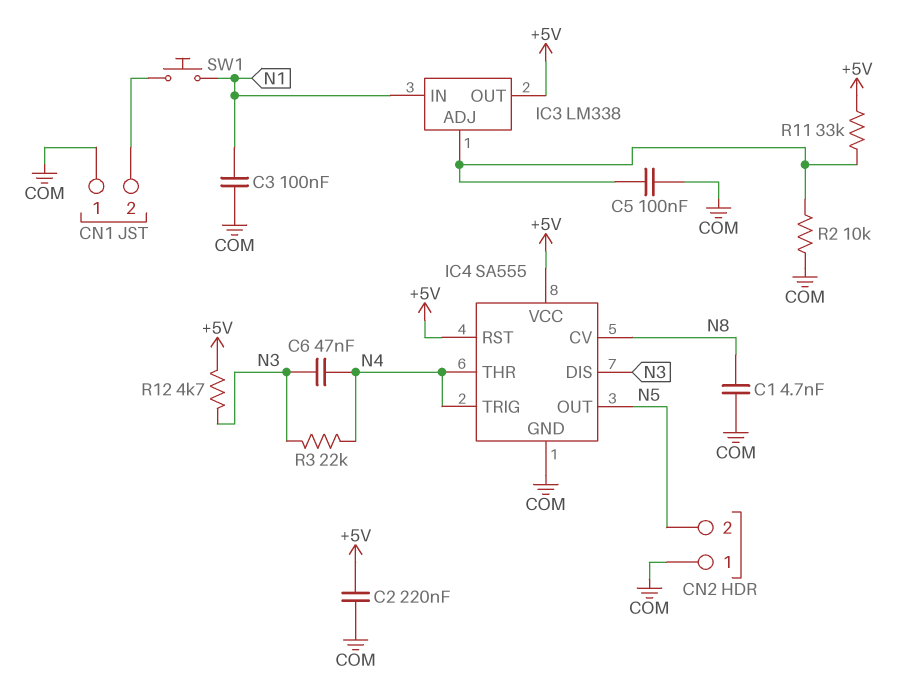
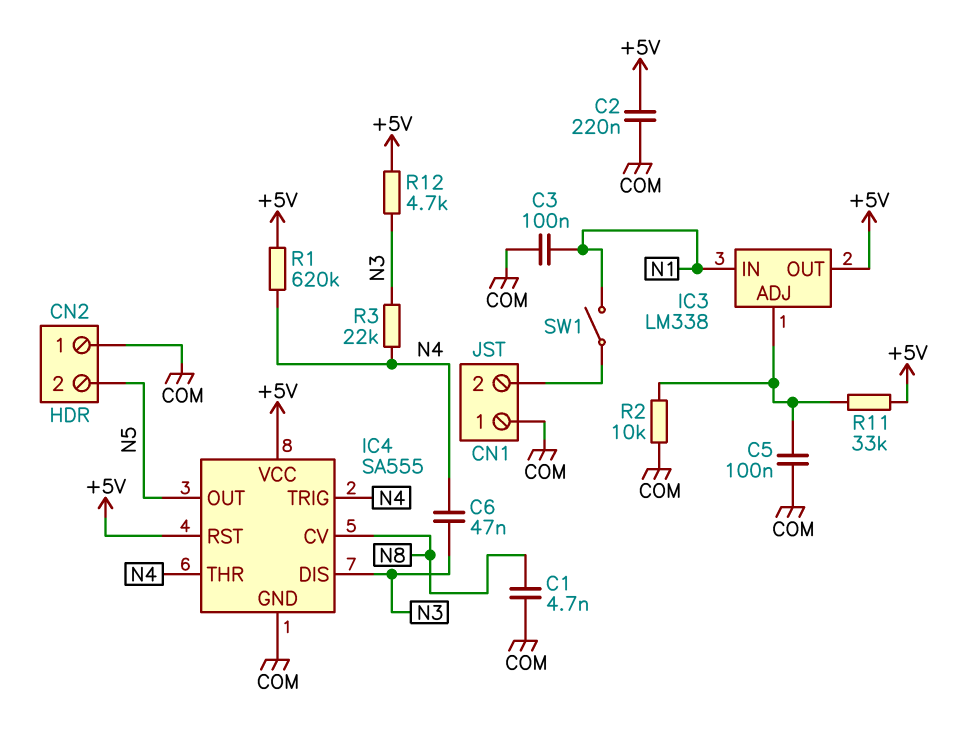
R1: none -> 620k (+5V, N4)
SW1: button (CN1/2, N1) -> switch (CN1/2, N1)

